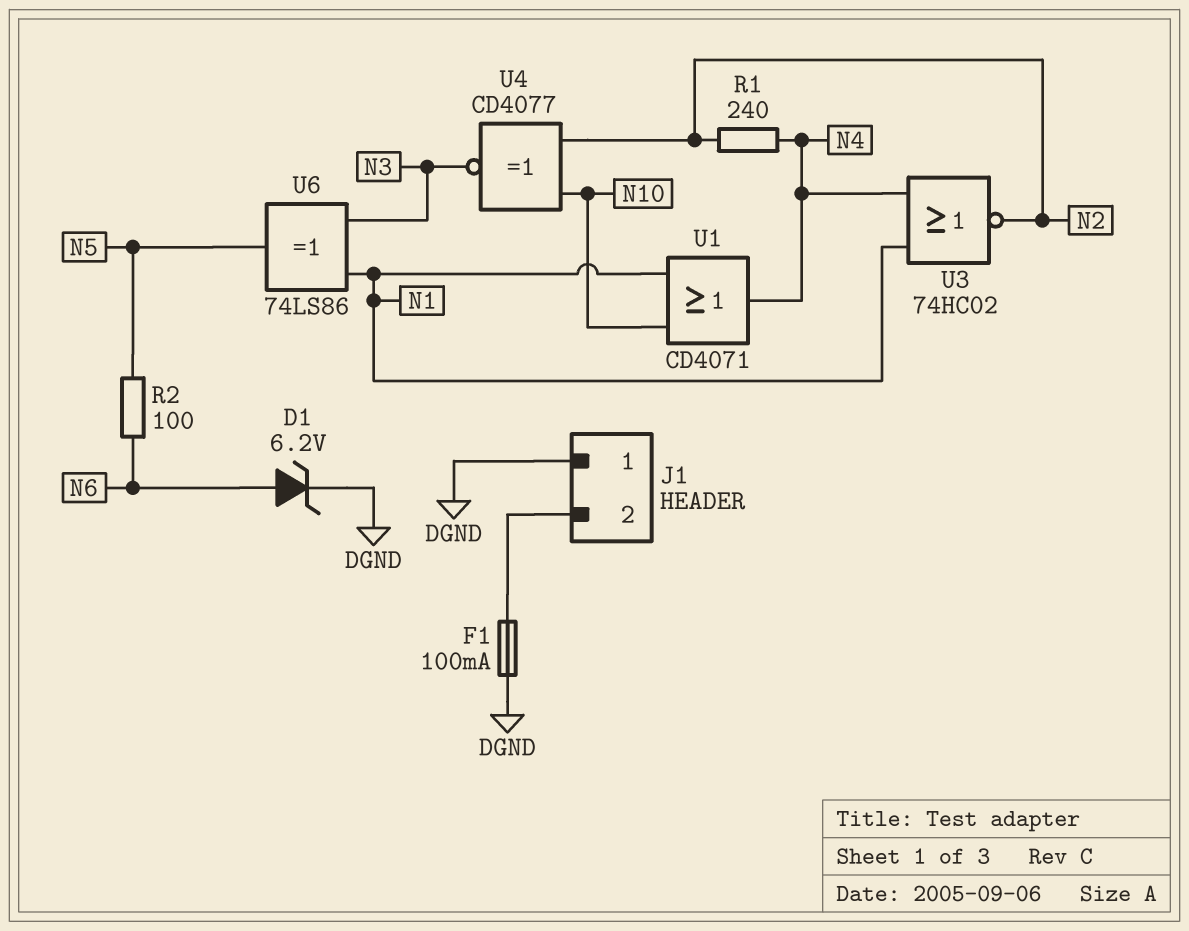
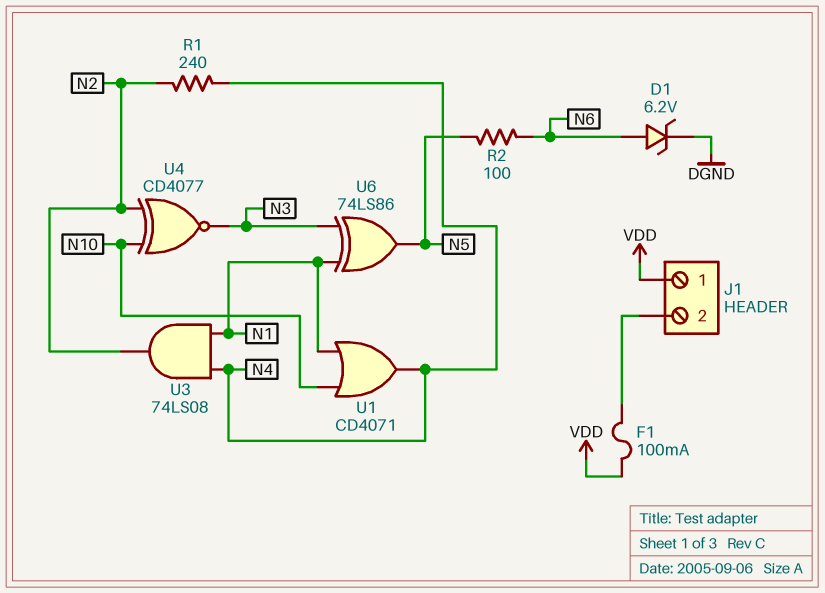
F1: 100mA (DGND, J1/2) -> 100mA (J1/2, VDD)
J1 pin 1: DGND -> VDD
U3: NOR 74HC02 (in N1, in N4, out N2) -> AND 74LS08 (in N1, in N4, out N2)

